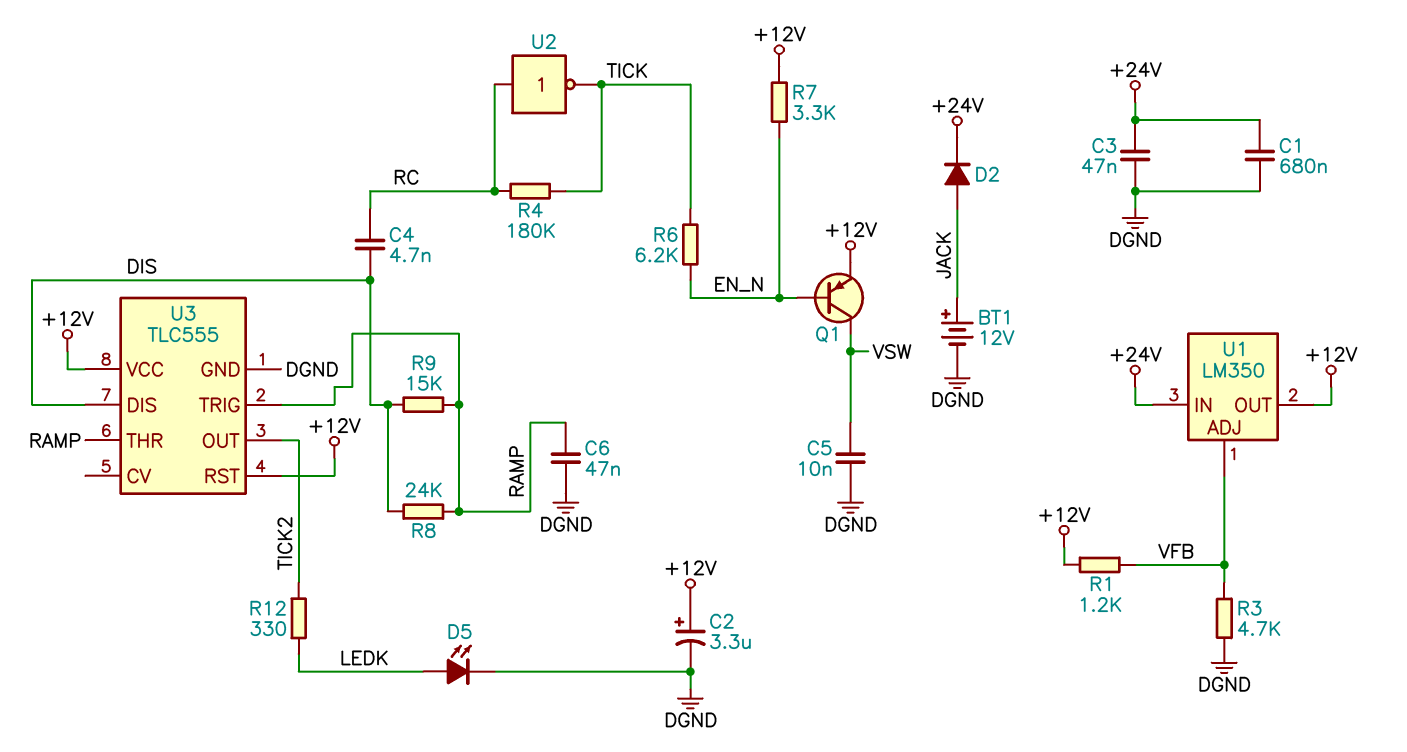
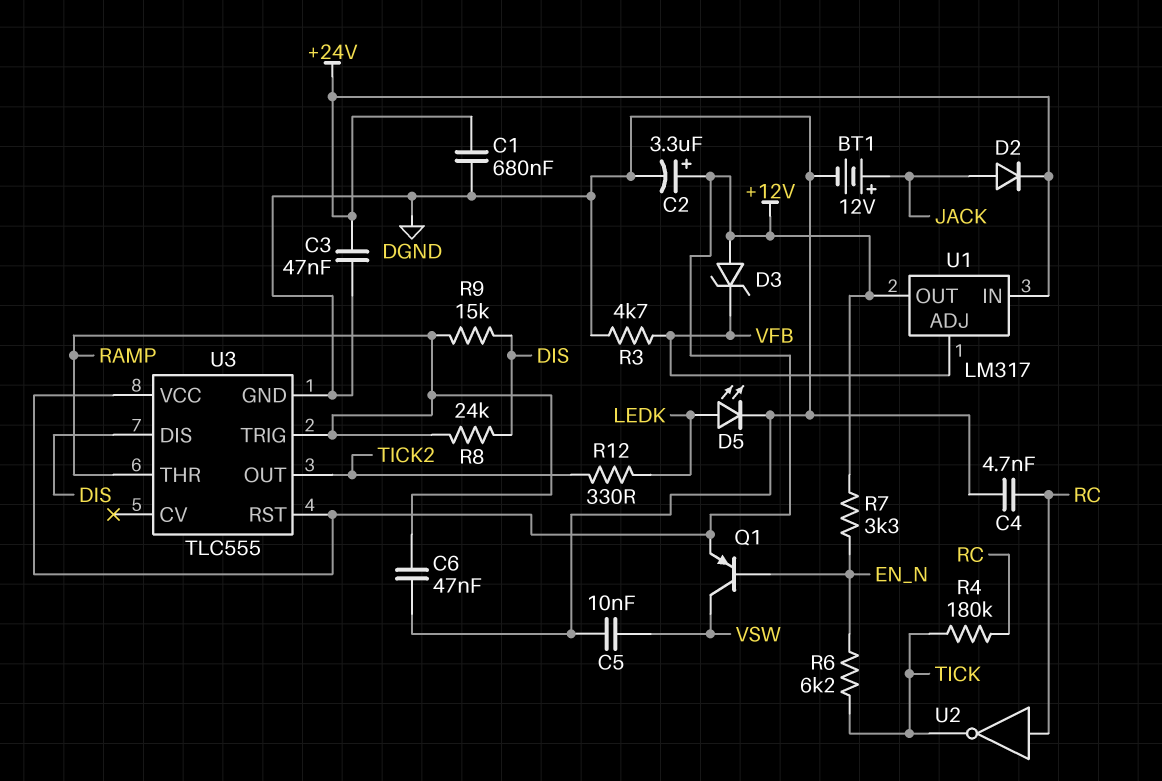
C4: 4.7nF (DIS, RC) -> 4.7nF (DGND, RC)
D3: none -> zener (A +12V, K VFB)
R1: 1.2k (+12V, VFB) -> none
U1: LM350 -> LM317

